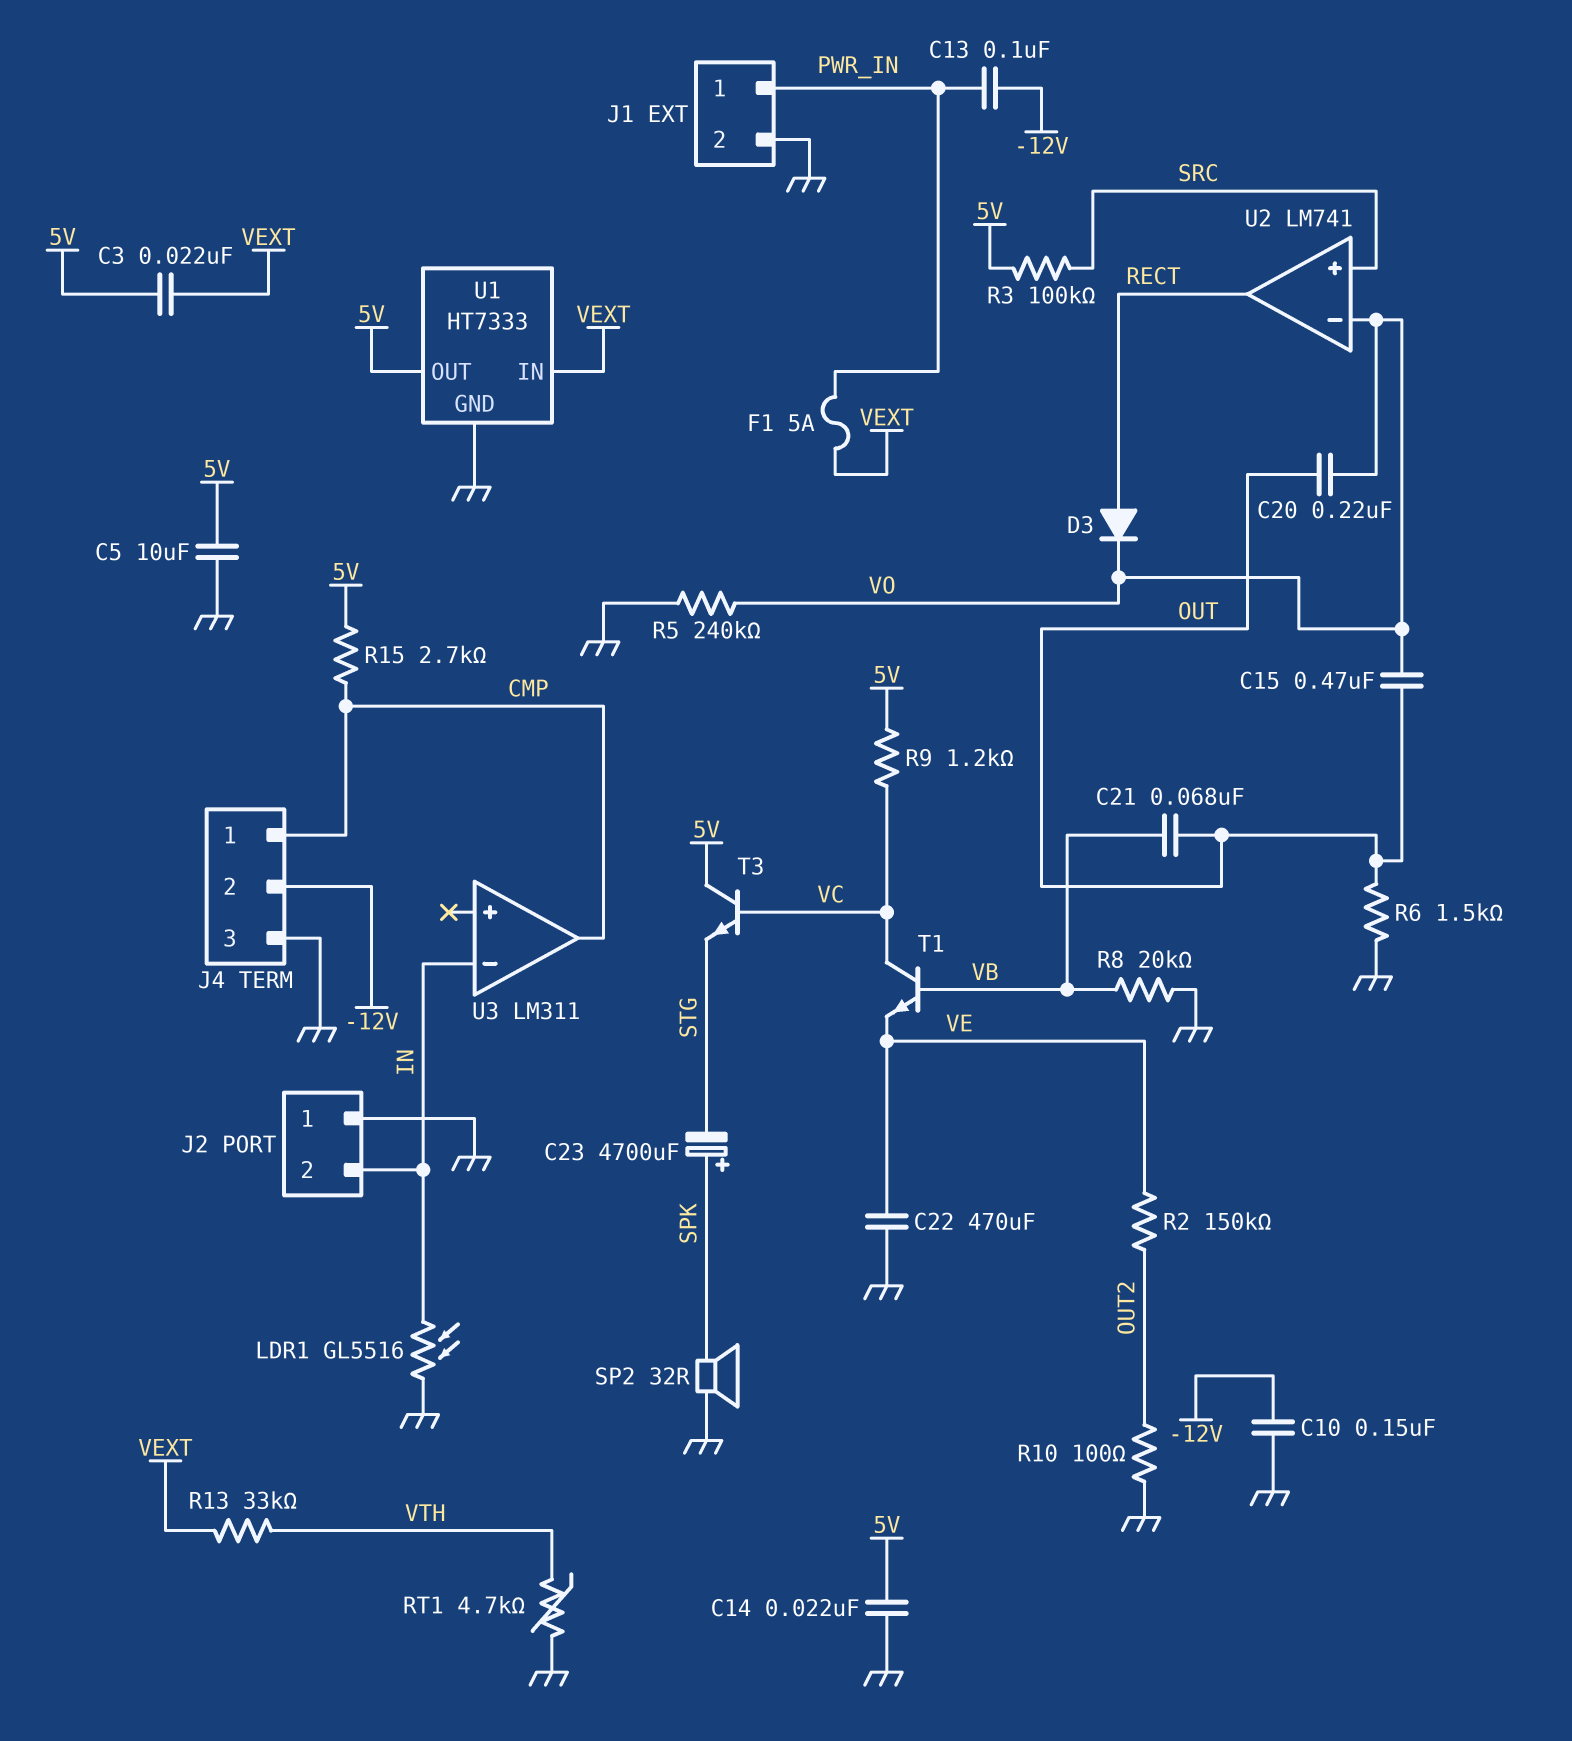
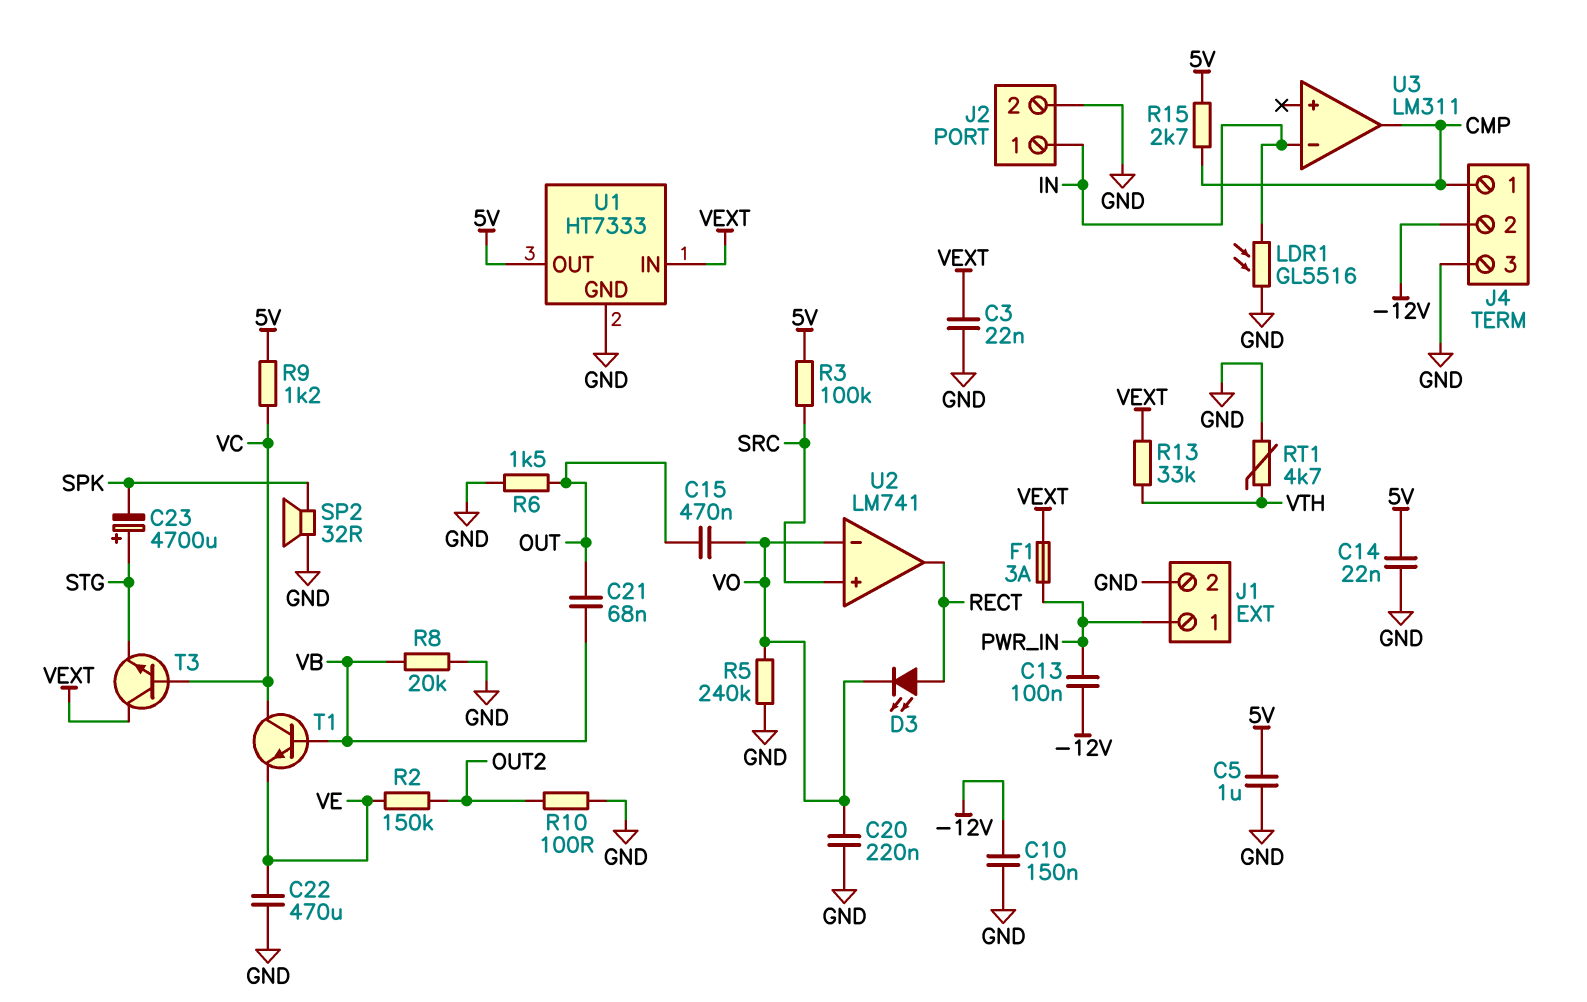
C3: 22nF (5V, VEXT) -> 22nF (GND, VEXT)
C5: 10uF (5V, GND) -> 1uF (5V, GND)
C20: 220nF (OUT, VO) -> 220nF (GND, VO)
C23: 4700uF (plus SPK, minus STG) -> 4700uF (plus STG, minus SPK)
D3: diode (A RECT, K VO) -> LED (A RECT, K VO)
F1: 5A (PWR_IN, VEXT) -> 3A (PWR_IN, VEXT)
J2 pin 1: GND -> IN
J2 pin 2: IN -> GND
T3: NPN (B VC, C 5V, E STG) -> NPN (B VC, C VEXT, E STG)

